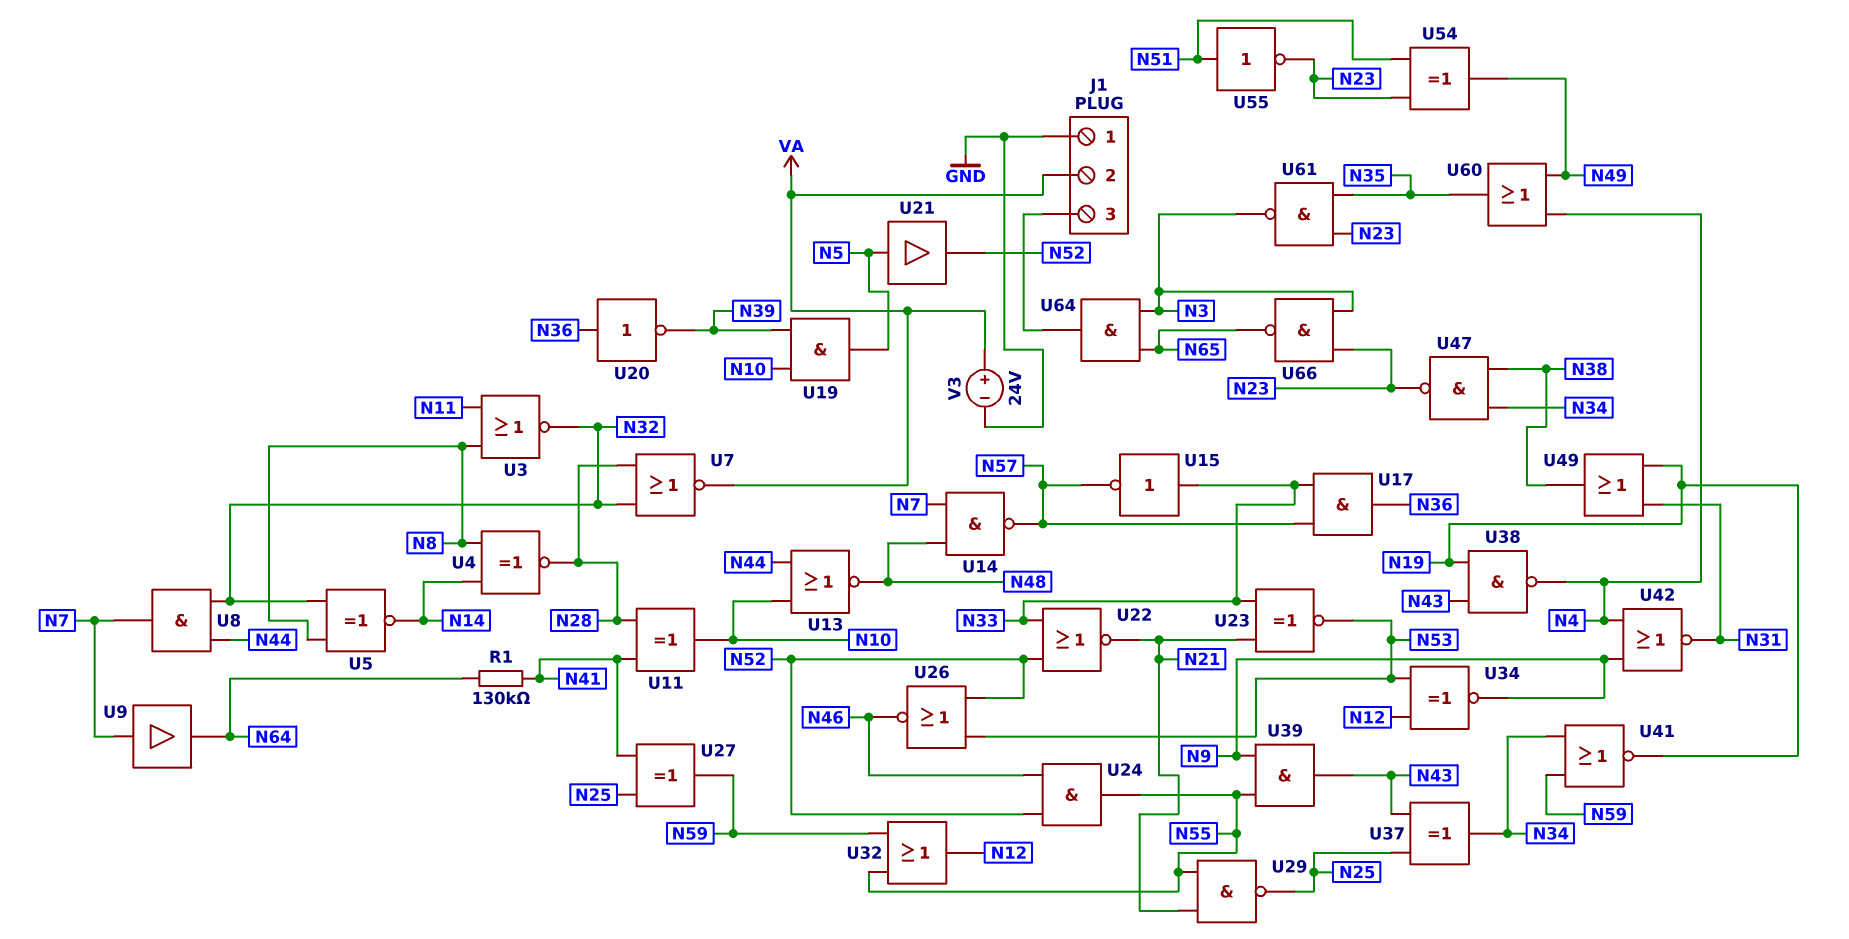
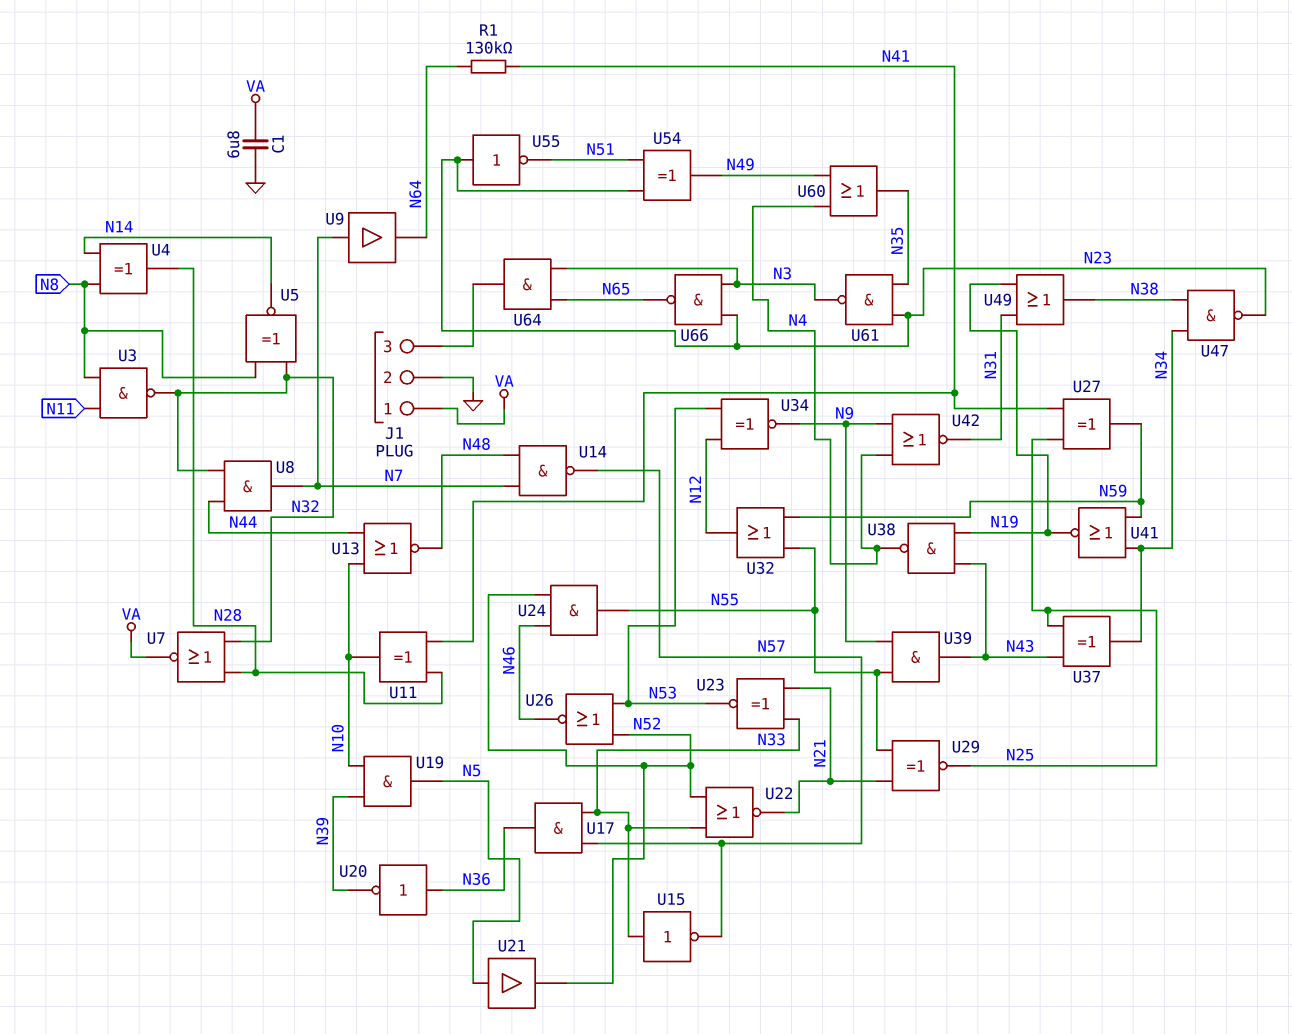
C1: none -> 6.8uF (GND, VA)
J1 pin 1: GND -> VA
J1 pin 2: VA -> GND
U3: NOR (in N8, in N11, out N32) -> NAND (in N8, in N11, out N32)
U4: XNOR (in N8, in N14, out N28) -> XOR (in N8, in N14, out N28)
U29: NAND (in N21, in N55, out N25) -> XNOR (in N21, in N55, out N25)
U55: NOT (in N51, out N23) -> NOT (in N23, out N51)
V3: 24V (plus VA, minus GND) -> none

